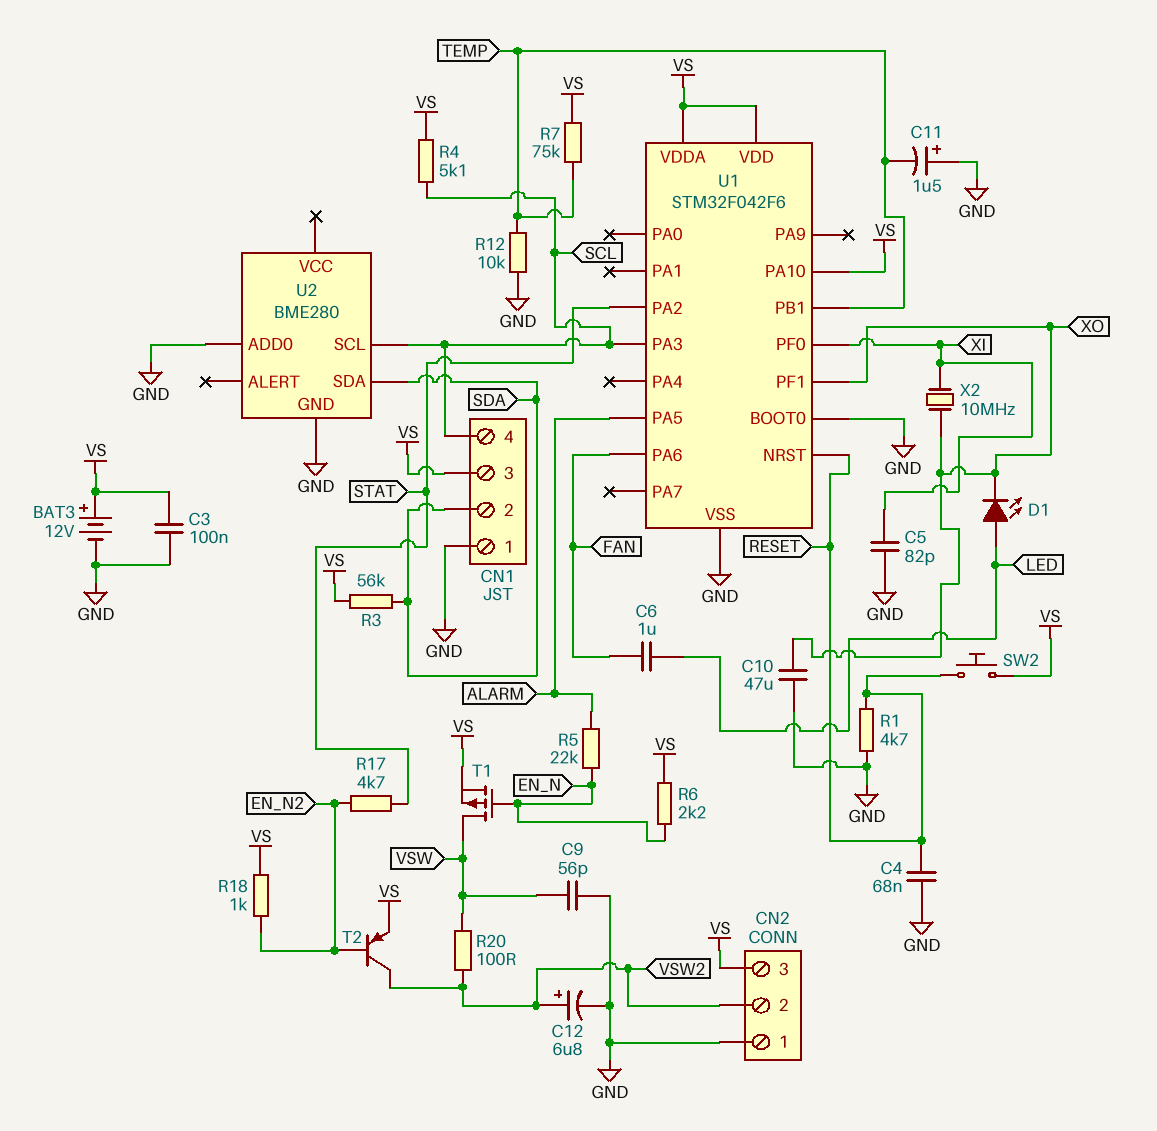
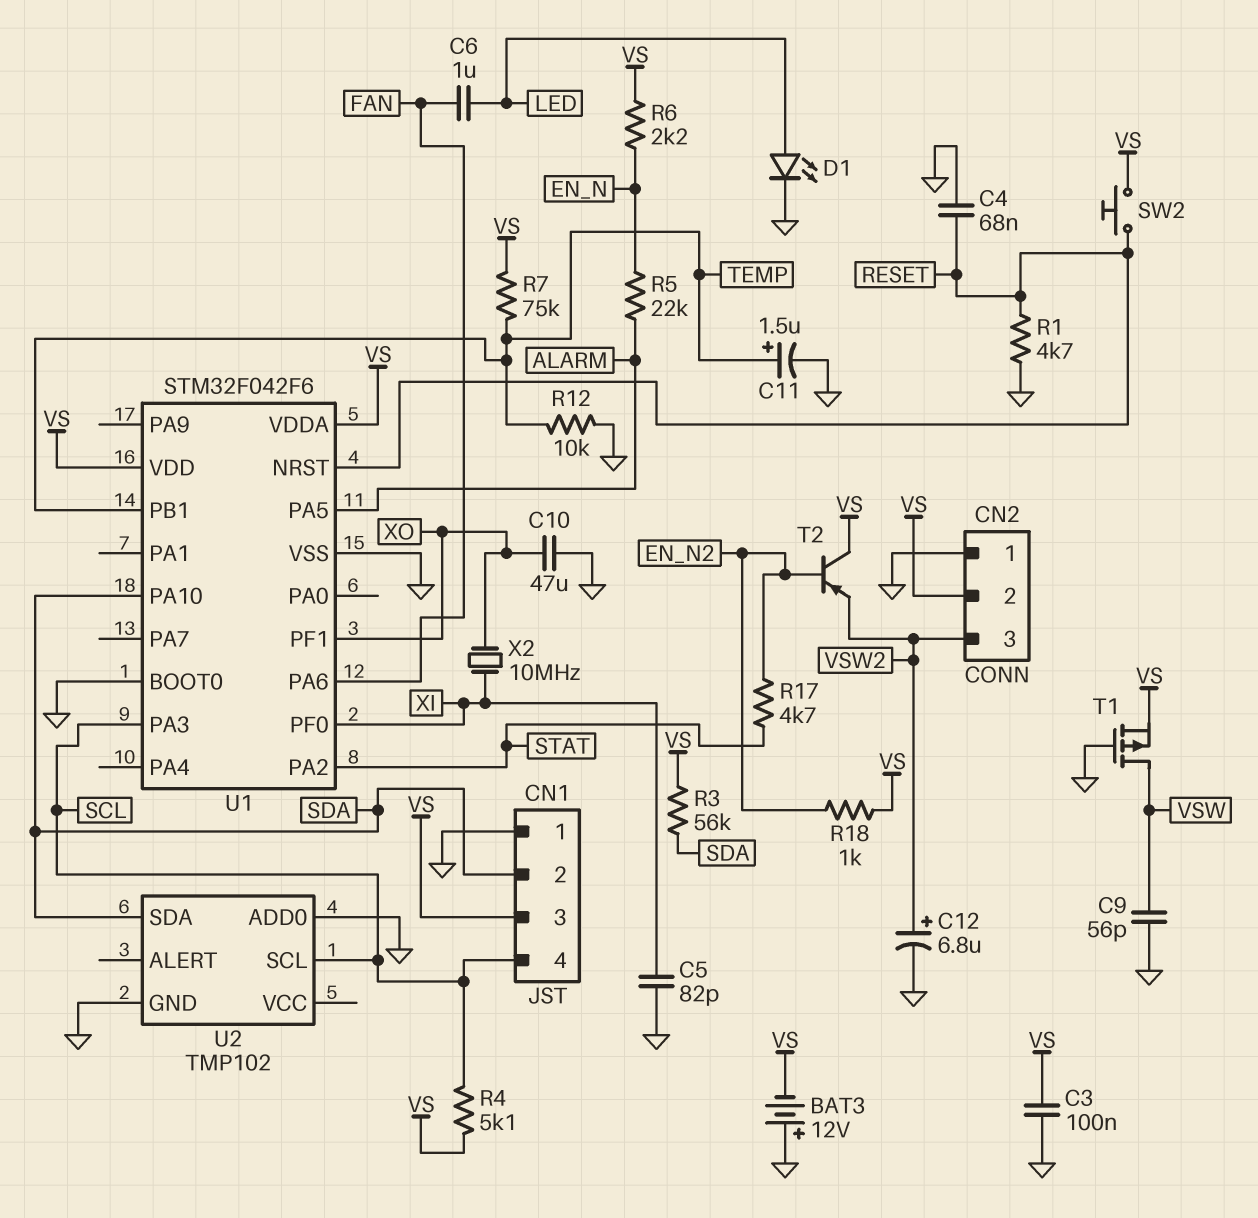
BAT3: 12V (plus VS, minus GND) -> 12V (plus GND, minus VS)
C11: 1.5uF (plus GND, minus TEMP) -> 1.5uF (plus TEMP, minus GND)
CN2 pin 2: VSW2 -> VS
CN2 pin 3: VS -> VSW2
D1: LED (A LED, K XO) -> LED (A LED, K GND)
R20: 100 (VSW, VSW2) -> none
T1: PMOS (G EN_N, D VSW, S VS) -> PMOS (G GND, D VSW, S VS)
T2: PNP (B EN_N2, C VSW2, E VS) -> PNP (B EN_N2, C VS, E VSW2)
U1 pin PA10: VS -> SDA
U2: BME280 -> TMP102

